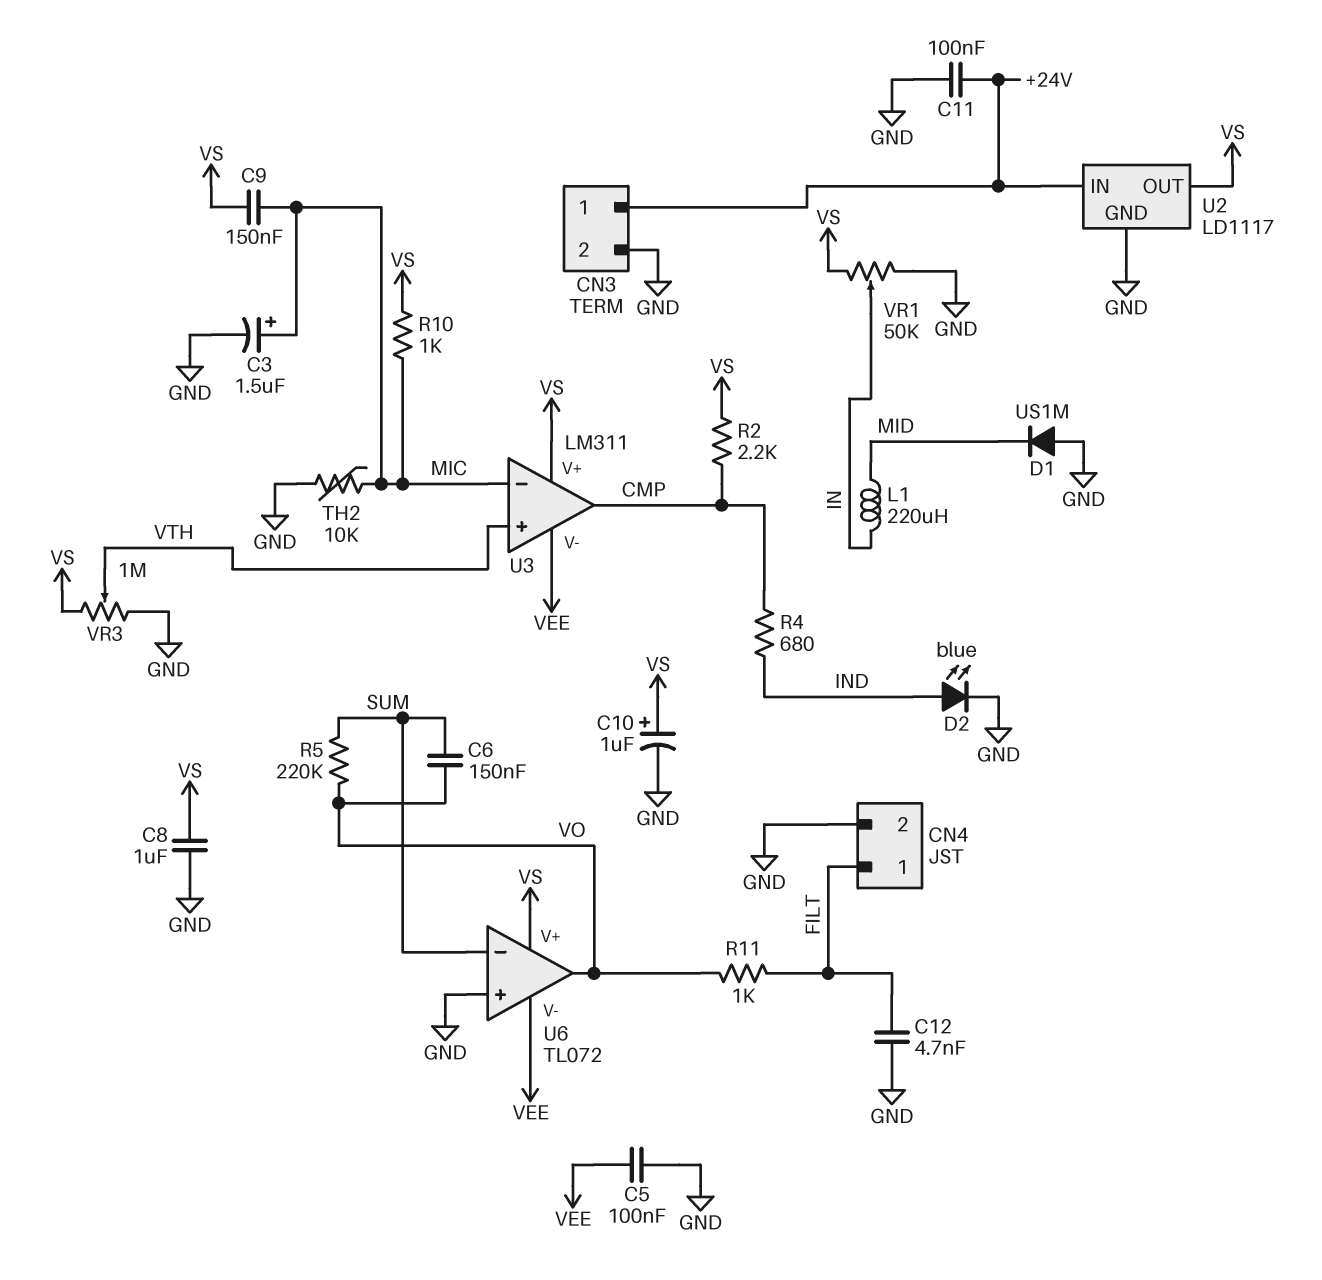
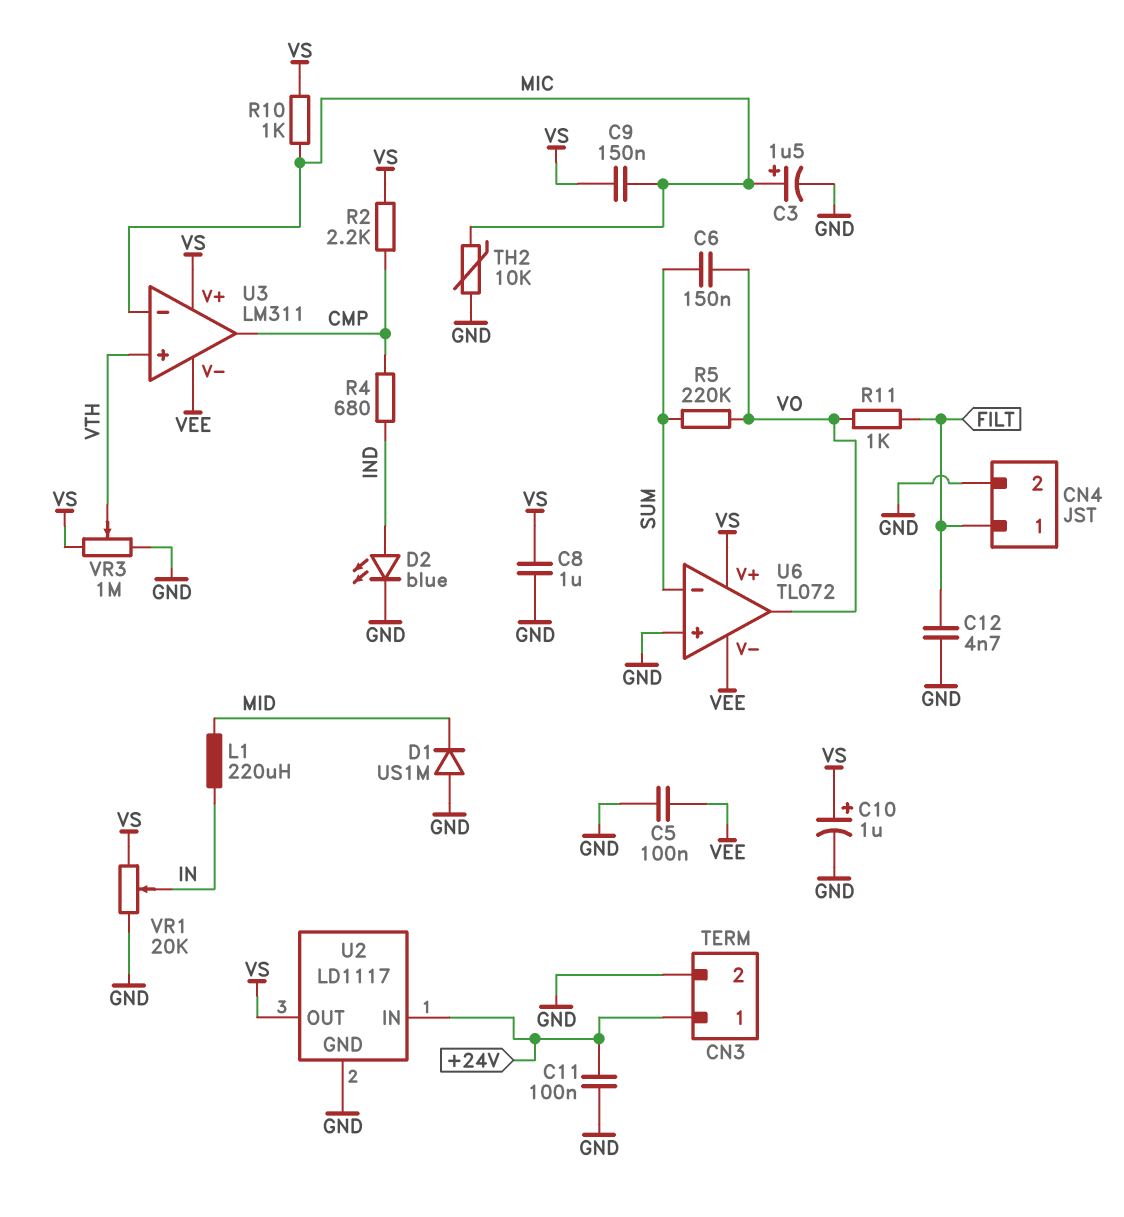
VR1: 50k (GND, VS, wiper IN) -> 20k (GND, VS, wiper IN)

